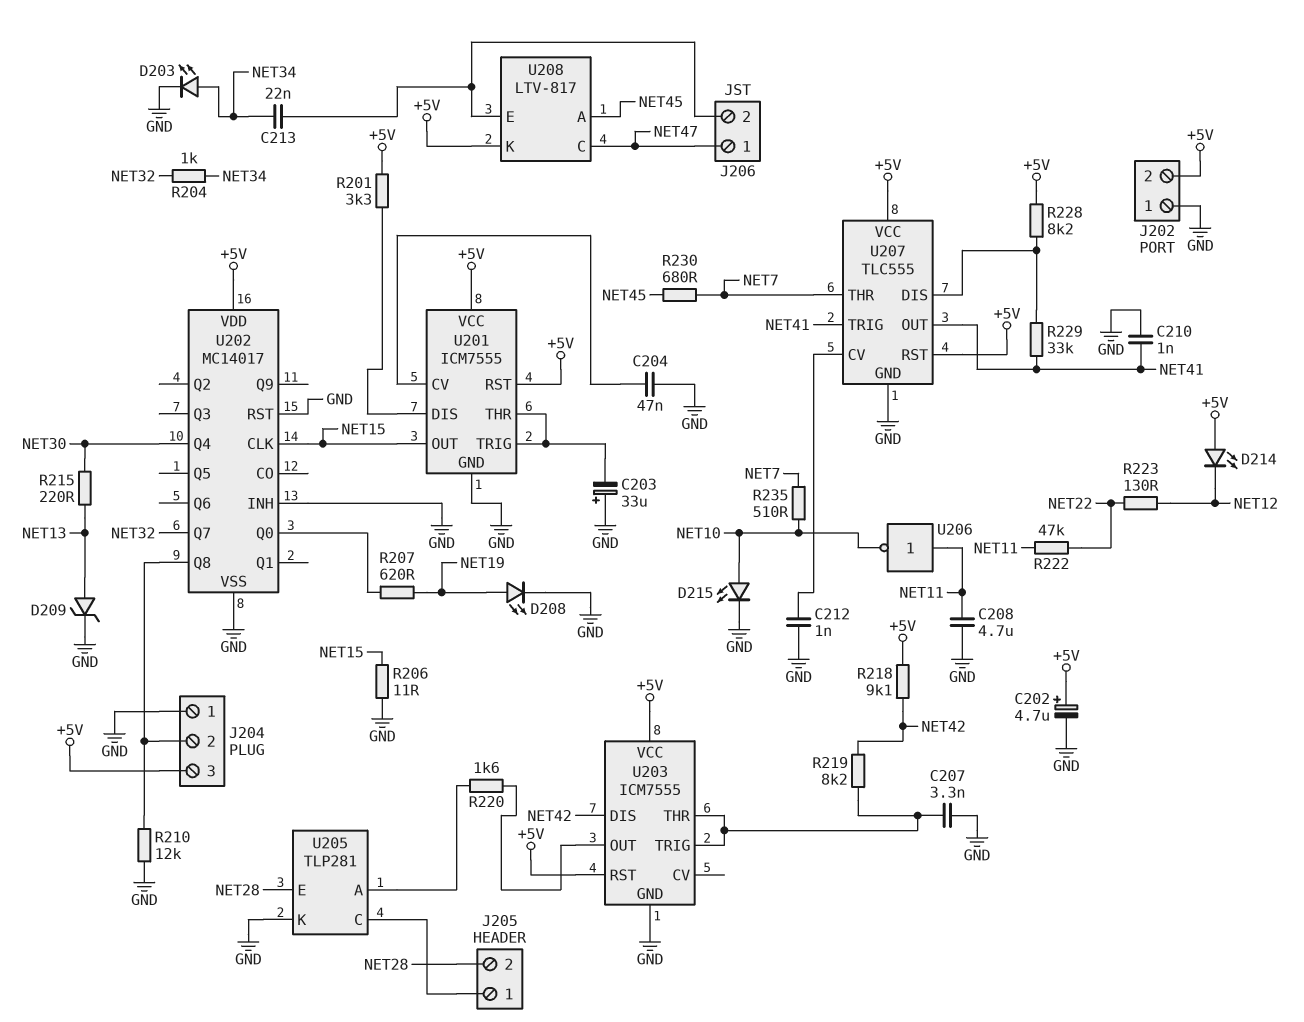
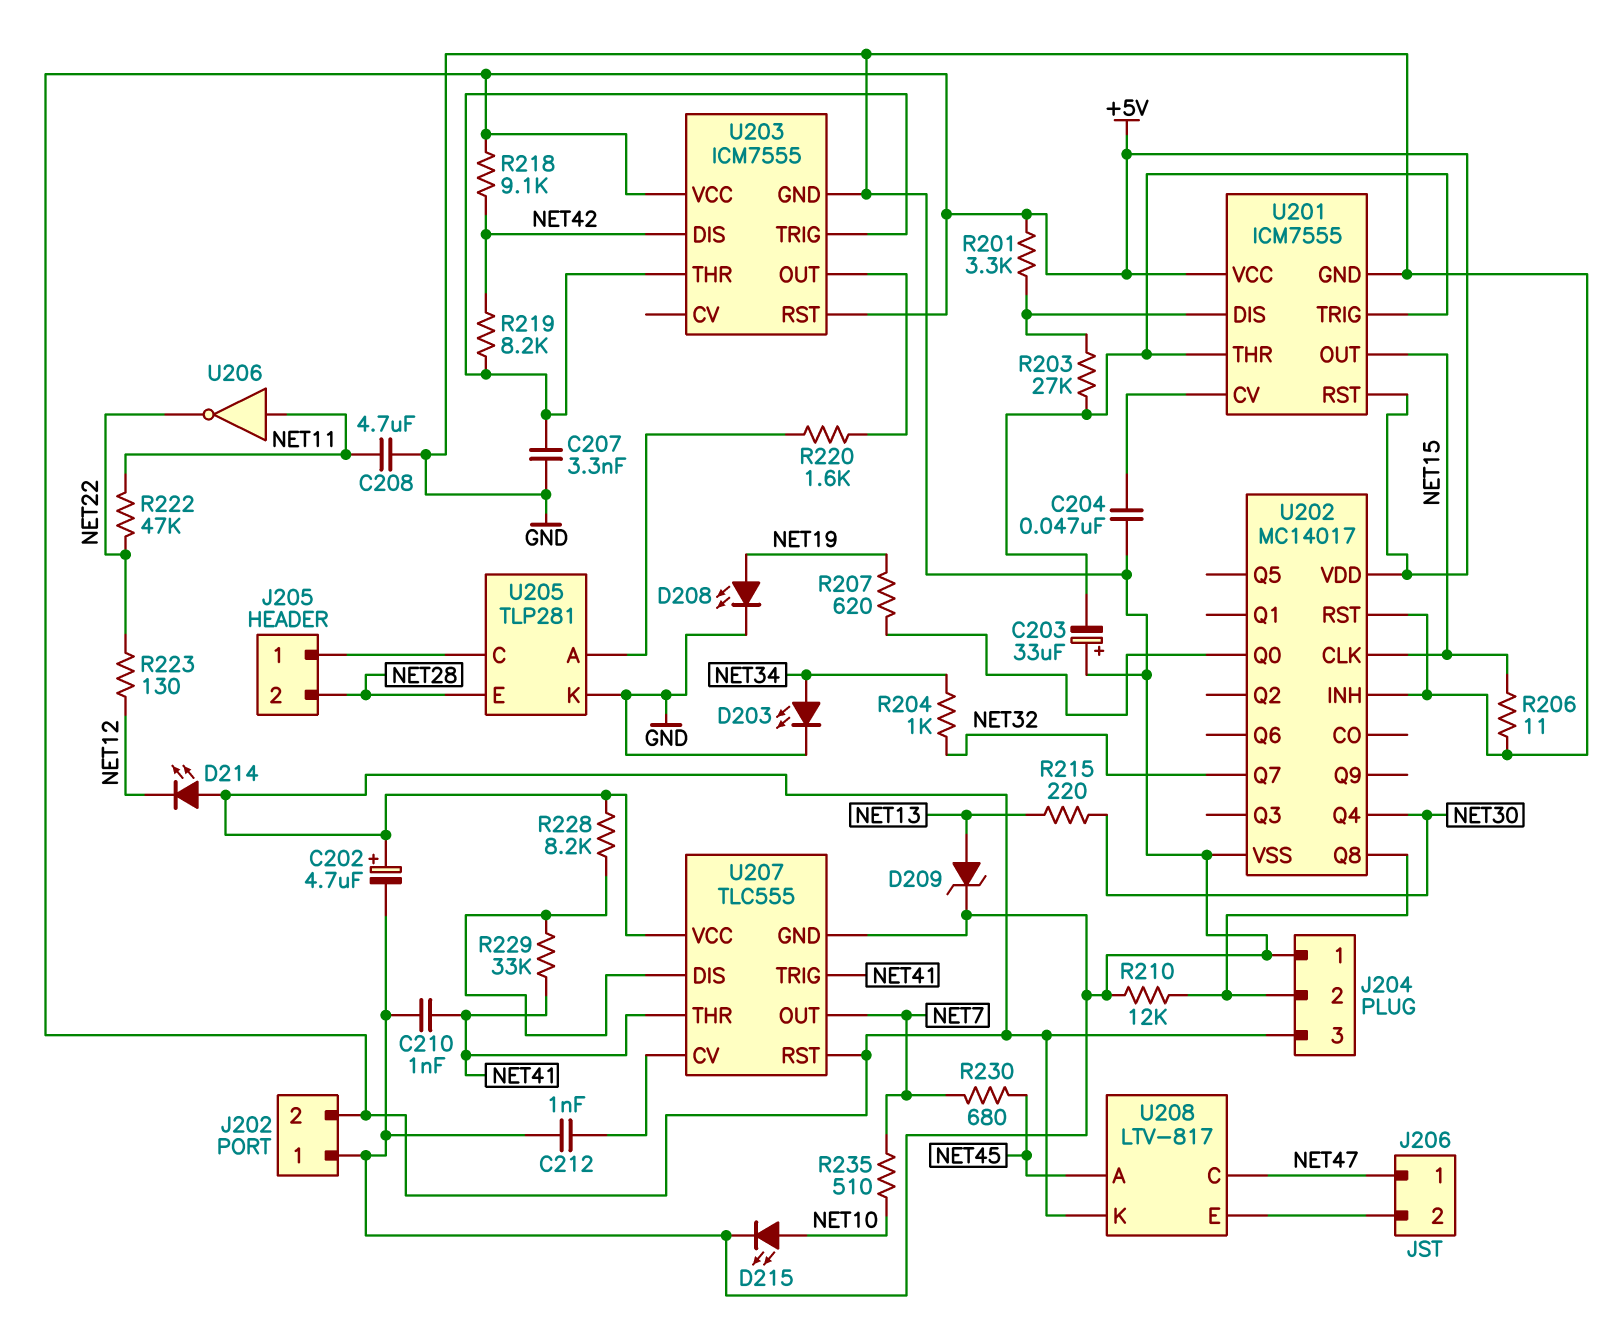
C213: 22nF (J206/2, NET34) -> none
R203: none -> 27k (U201/DIS, U201/THR)
U206: NOT (in NET11, out NET10) -> NOT (in NET11, out NET22)
U207 pin OUT: NET41 -> NET7
U207 pin THR: NET7 -> NET41

